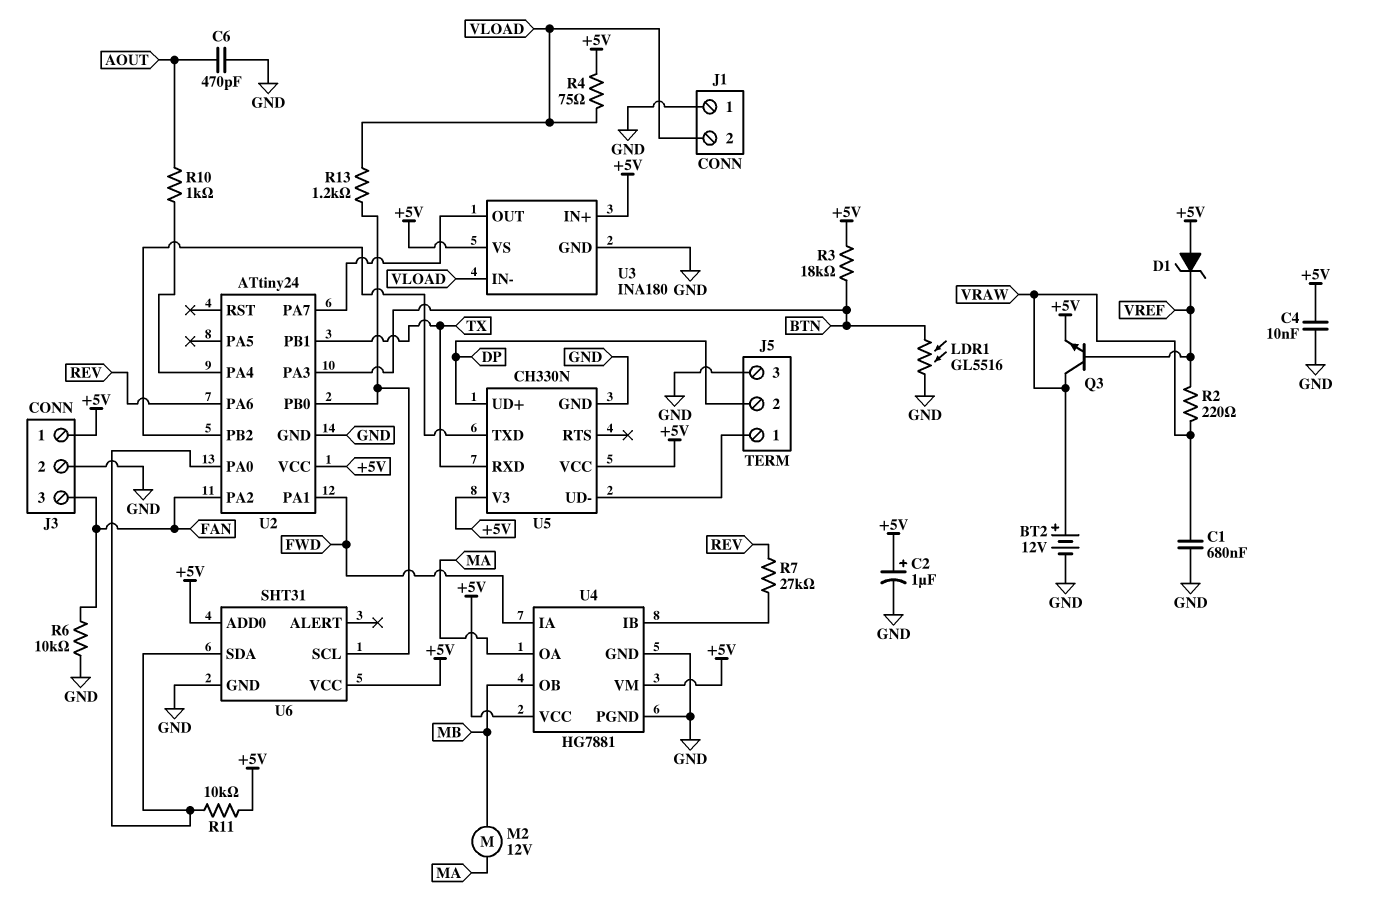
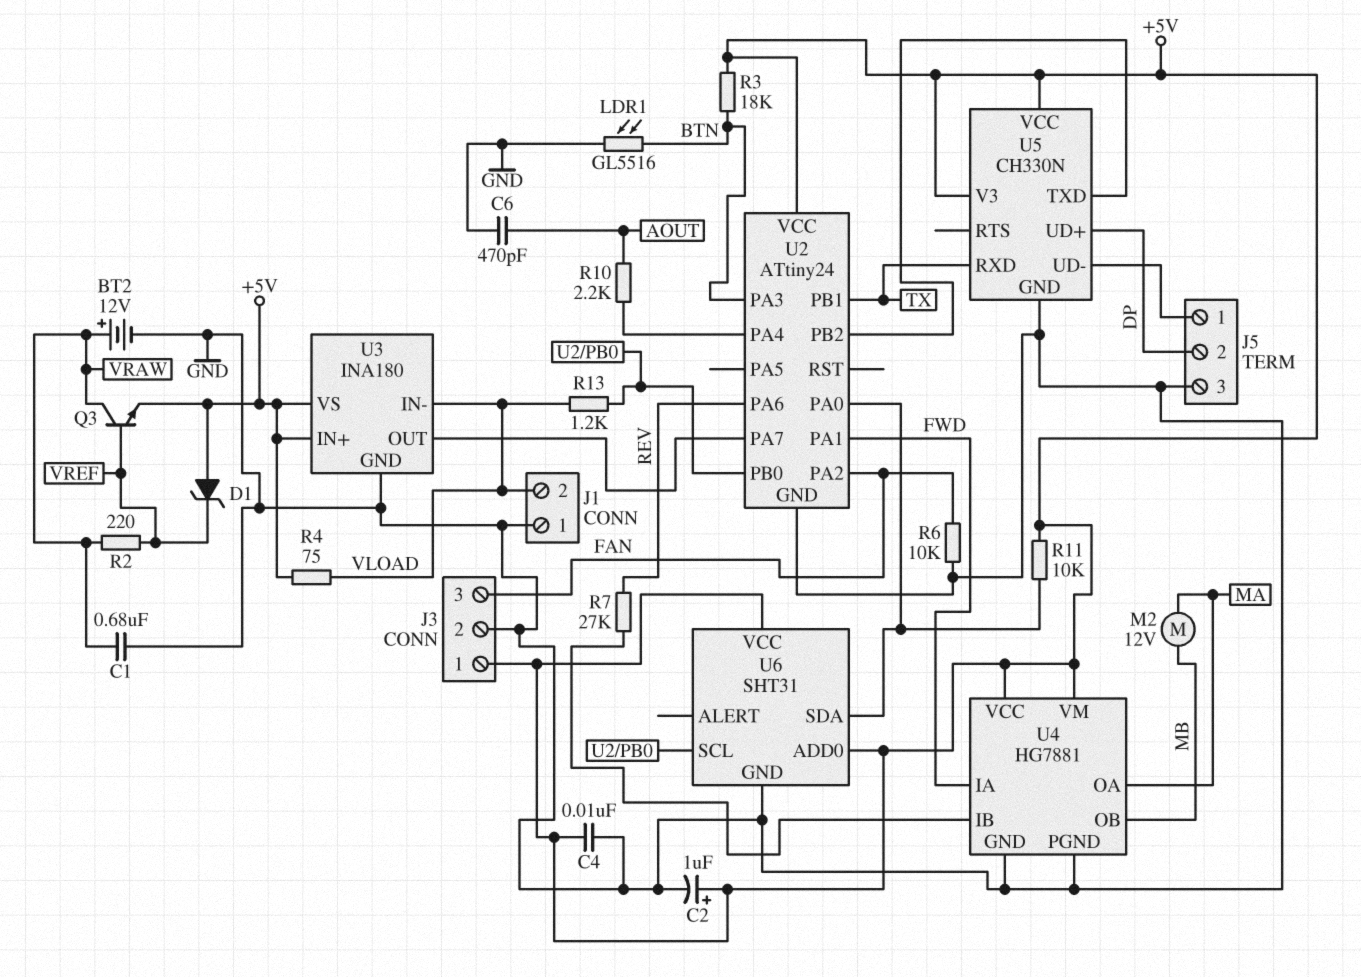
R10: 1k (AOUT, U2/PA4) -> 2.2k (AOUT, U2/PA4)

